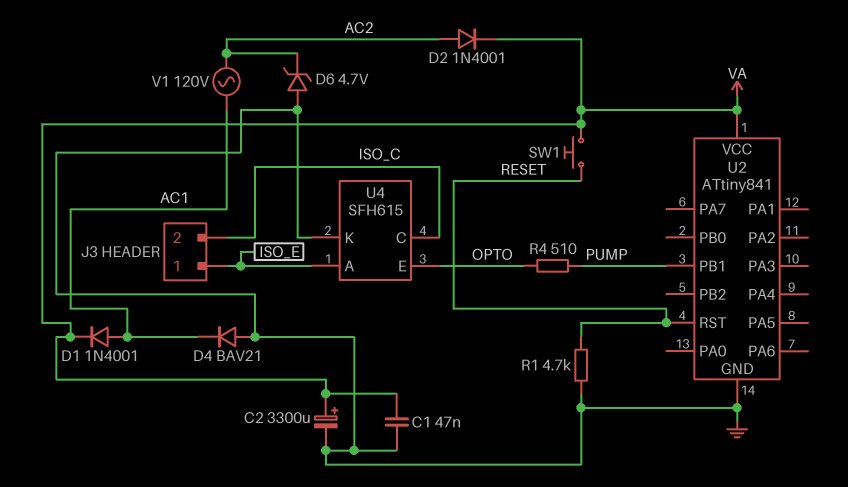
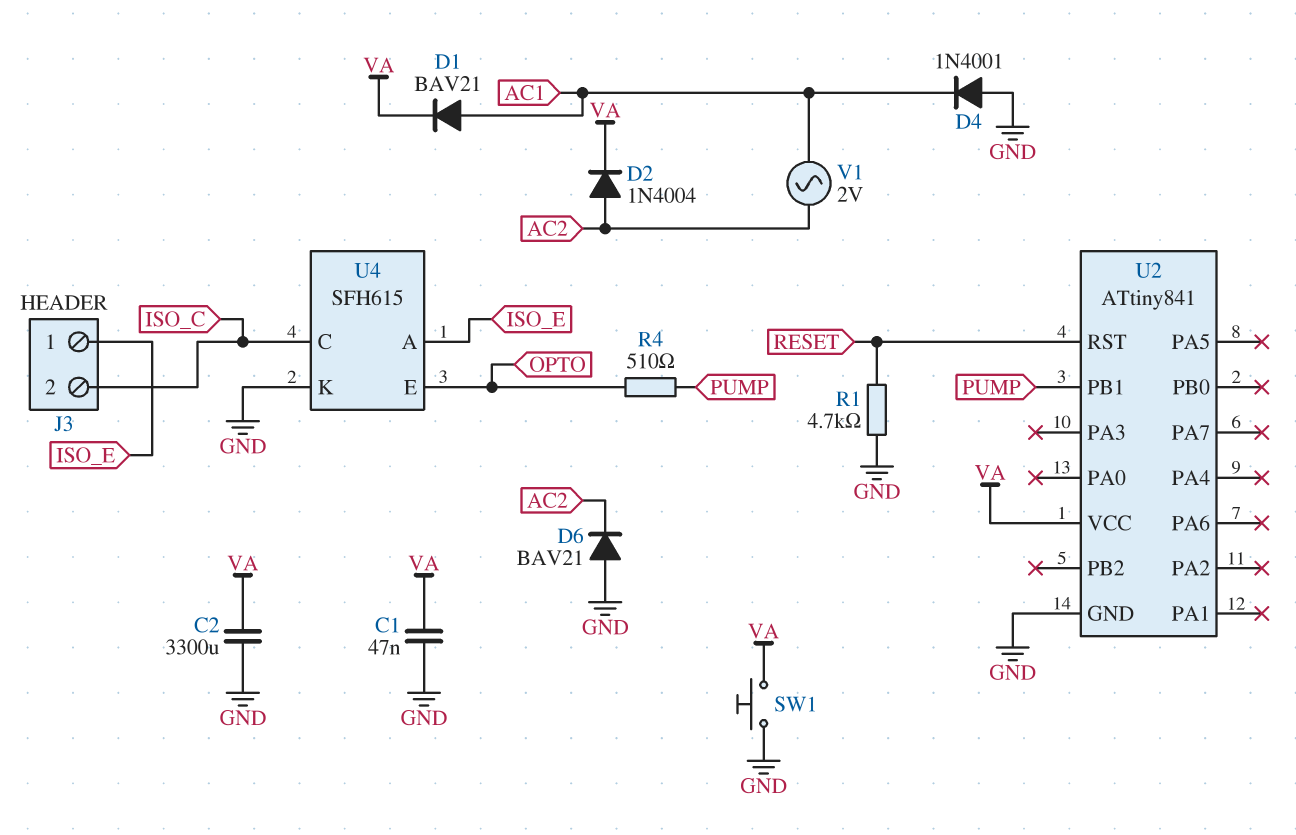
C2: 3300uF (plus VA, minus GND) -> 3300uF (GND, VA)
D1: diode 1N4001 (A AC1, K VA) -> diode BAV21 (A AC1, K VA)
D2: diode 1N4001 (A AC2, K VA) -> diode 1N4004 (A AC2, K VA)
D4: diode BAV21 (A GND, K AC1) -> diode 1N4001 (A GND, K AC1)
D6: zener 4.7V (A GND, K AC2) -> diode BAV21 (A GND, K AC2)
SW1: button (RESET, VA) -> button (GND, VA)
V1: AC 120V (AC1, AC2) -> AC 2V (AC1, AC2)

